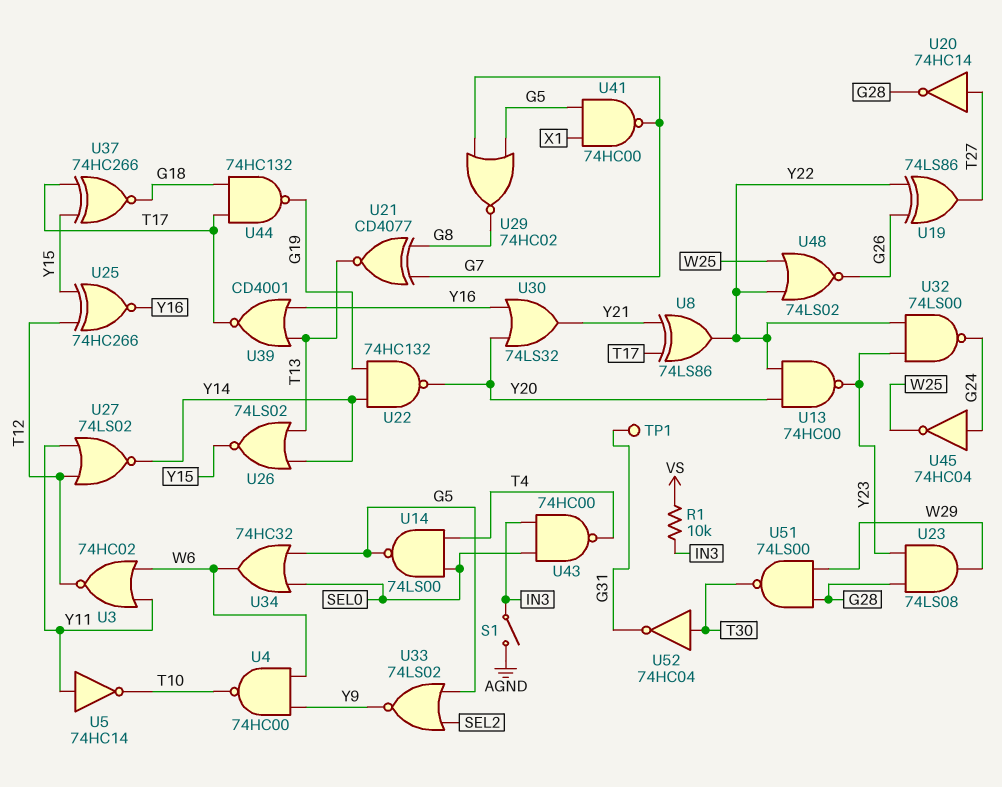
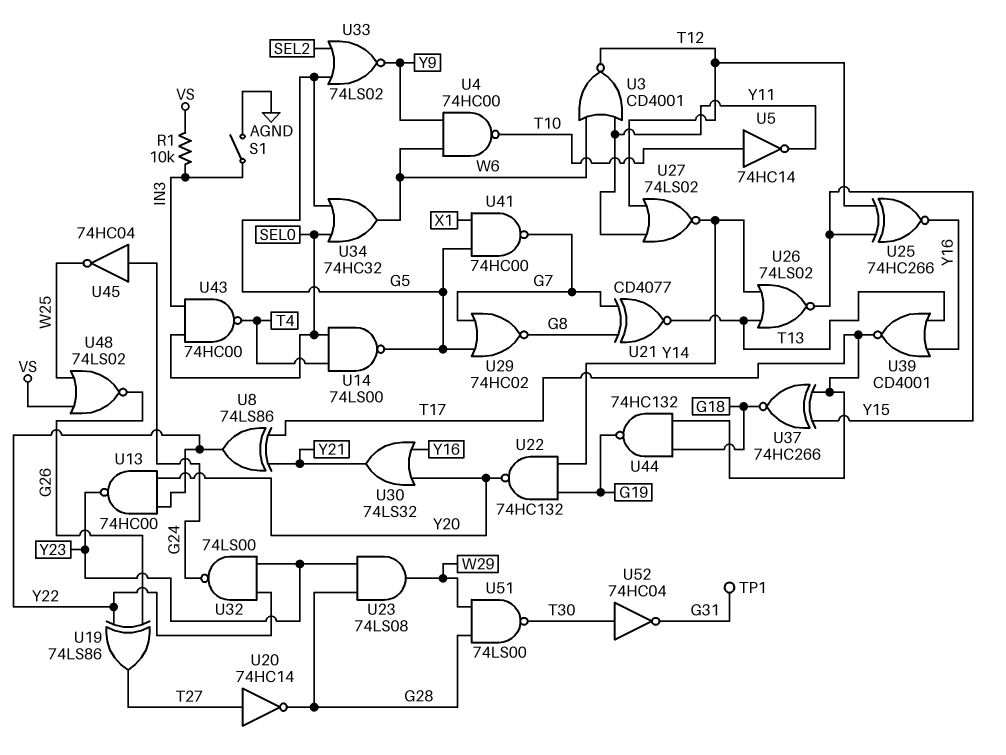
U3: NOR 74HC02 (in W6, in Y11, out T12) -> NOR CD4001 (in W6, in Y11, out T12)
U5: NOT 74HC14 (in Y11, out T10) -> NOT 74HC14 (in T10, out Y11)
U48: NOR 74LS02 (in W25, in Y22, out G26) -> NOR 74LS02 (in VS, in W25, out G26)

